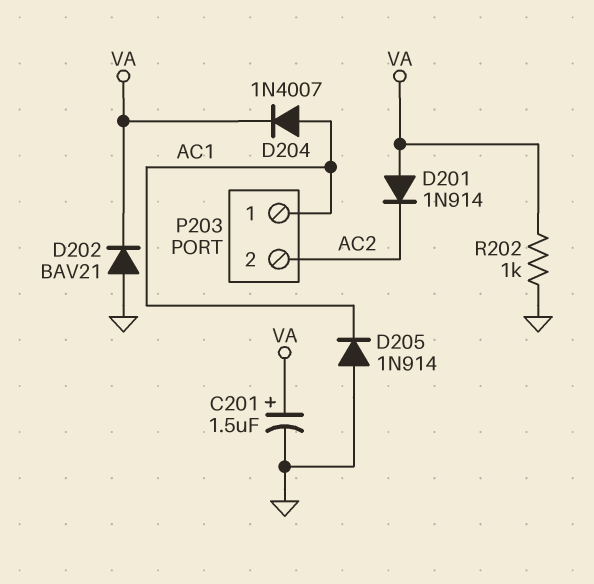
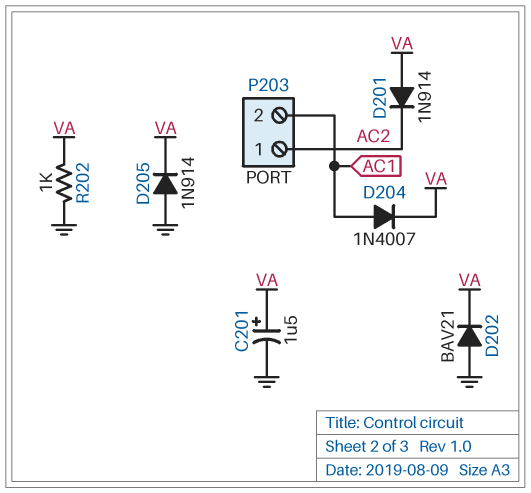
D205: diode 1N914 (A GND, K AC1) -> diode 1N914 (A GND, K VA)
P203 pin 1: AC1 -> AC2
P203 pin 2: AC2 -> AC1

